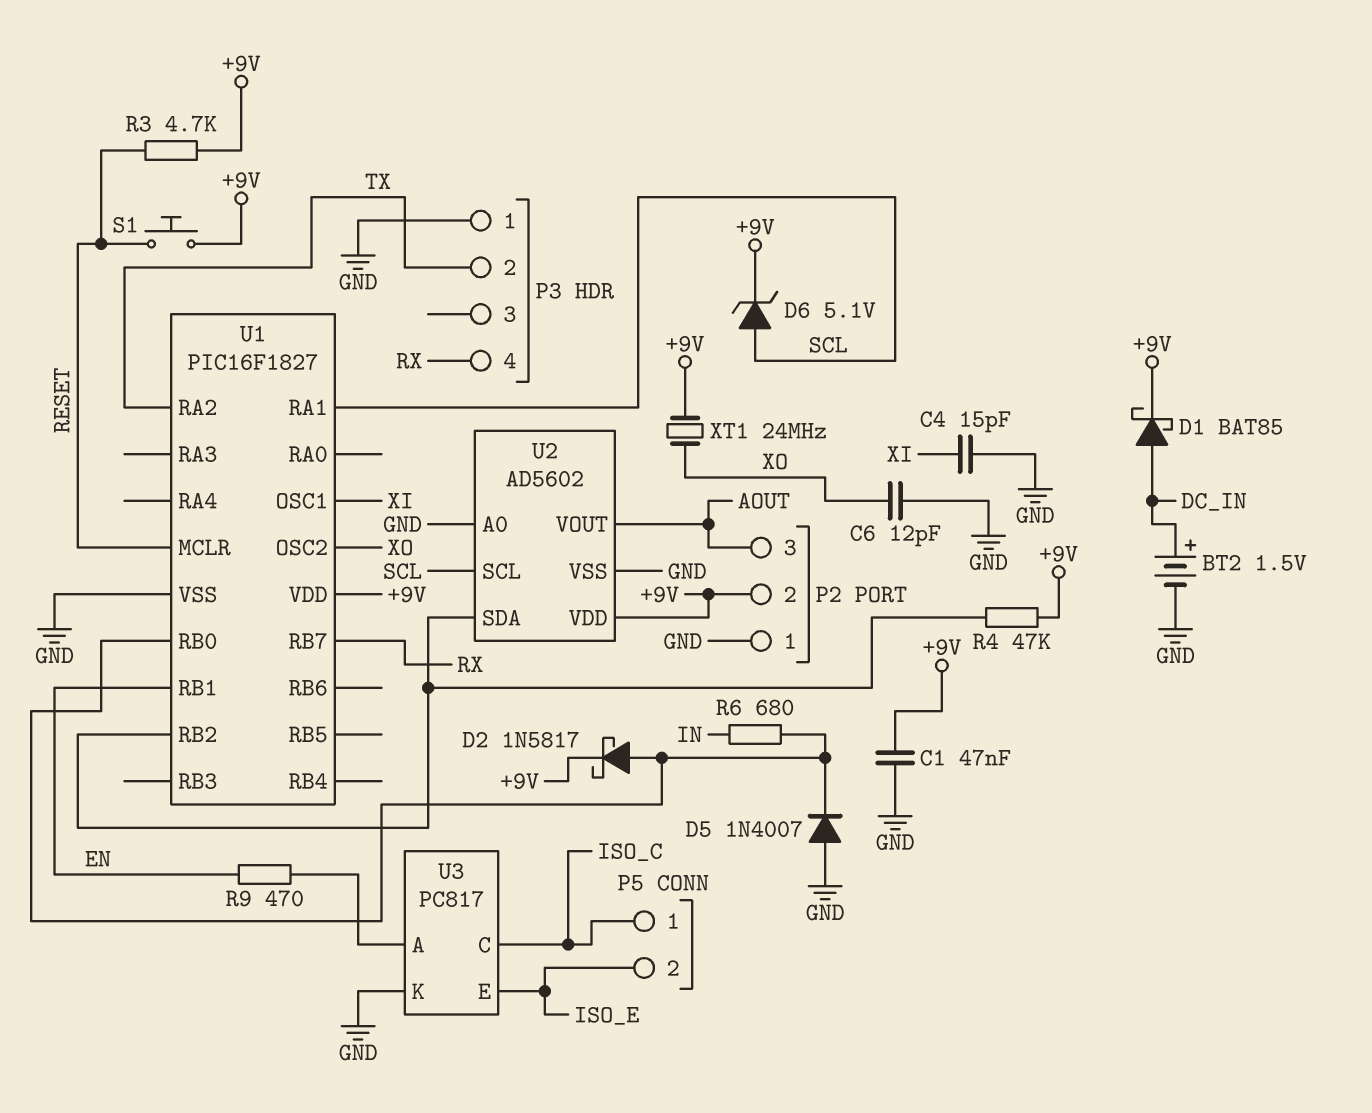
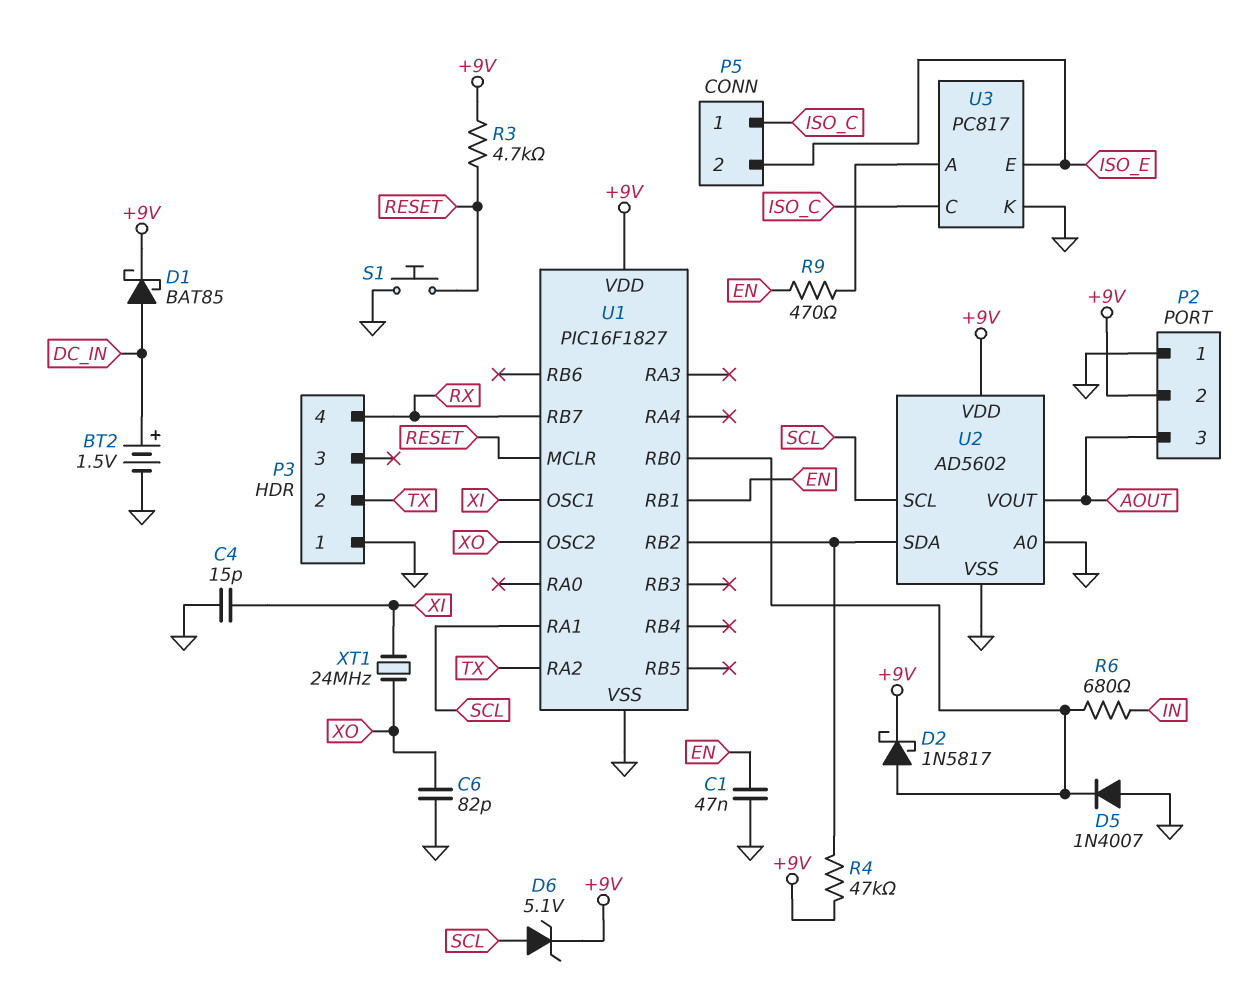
C1: 47nF (+9V, GND) -> 47nF (EN, GND)
C6: 12pF (GND, XO) -> 82pF (GND, XO)
S1: button (+9V, RESET) -> button (GND, RESET)
XT1: 24MHz (+9V, XO) -> 24MHz (XI, XO)

